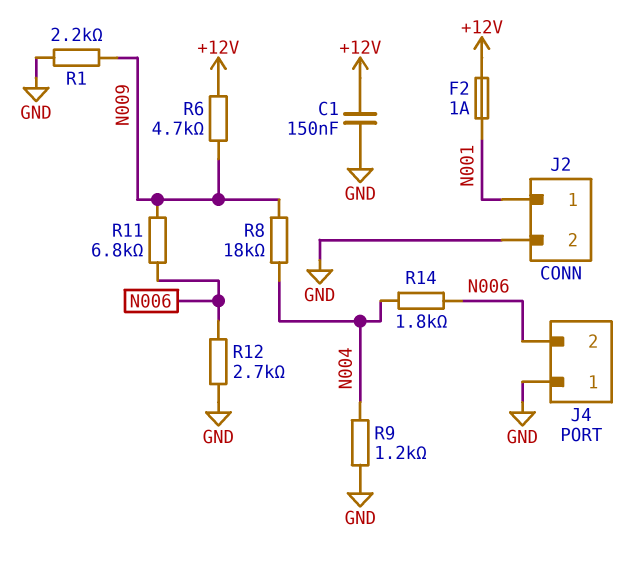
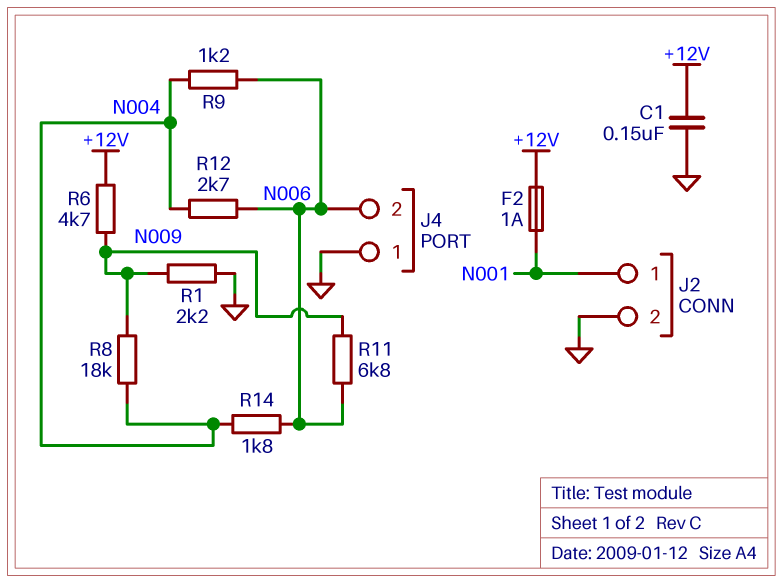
R9: 1.2k (GND, N004) -> 1.2k (N004, N006)
R12: 2.7k (GND, N006) -> 2.7k (N004, N006)

